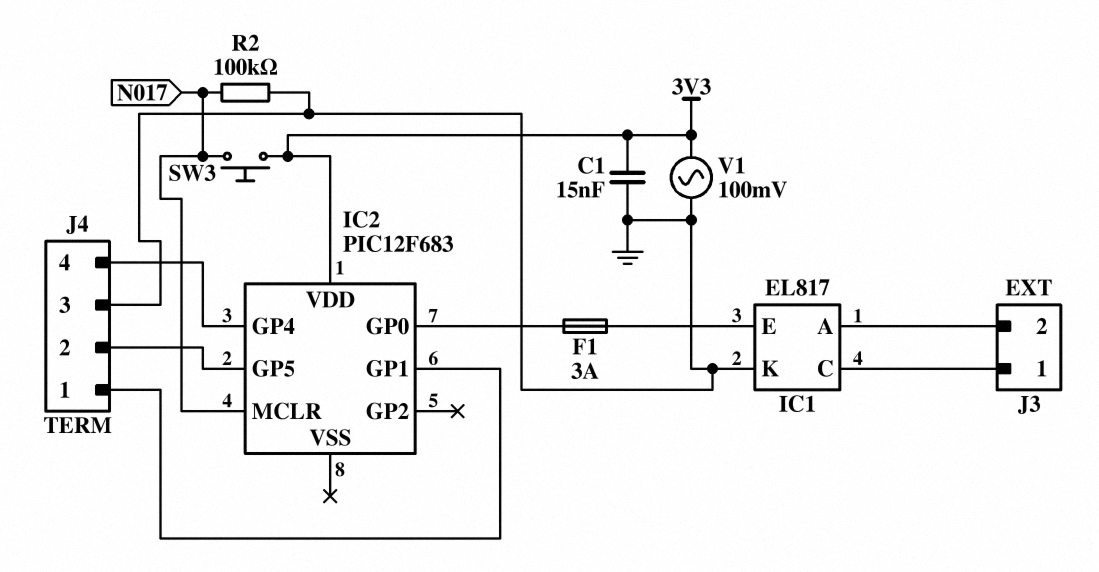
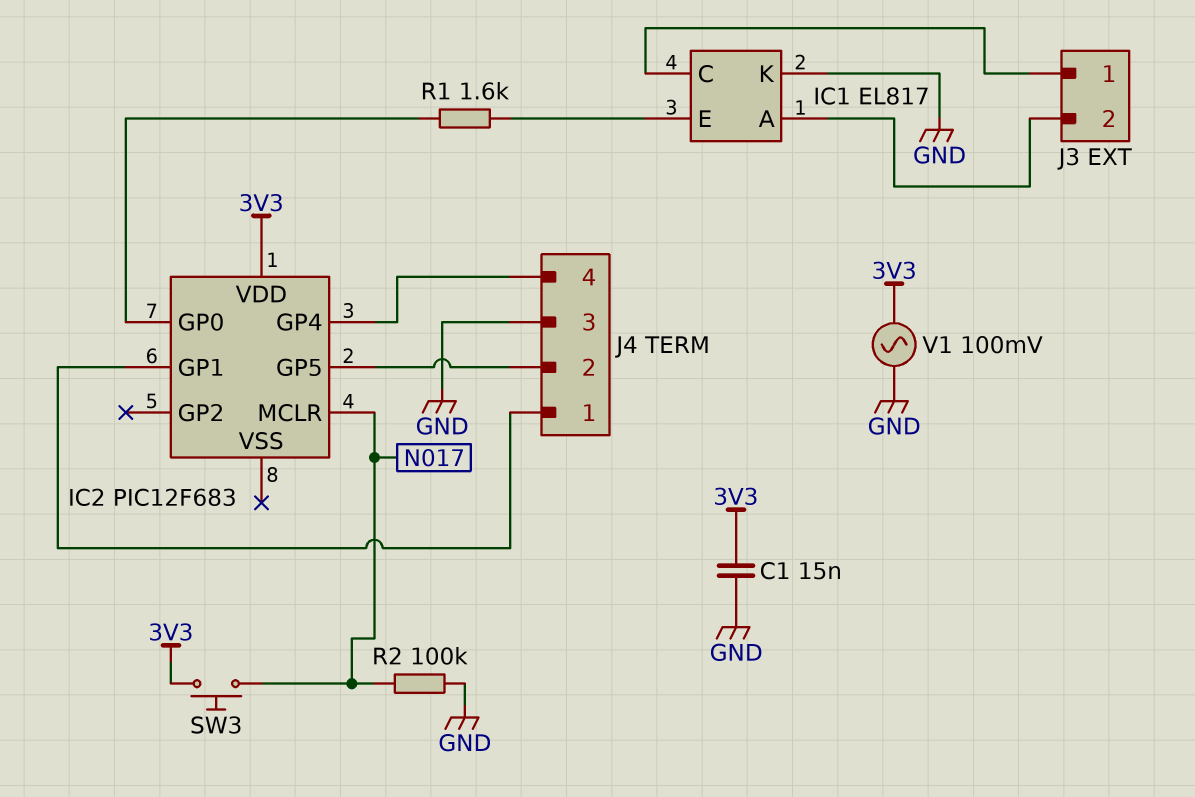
F1: 3A (IC1/E, IC2/GP0) -> none
R1: none -> 1.6k (IC1/E, IC2/GP0)

